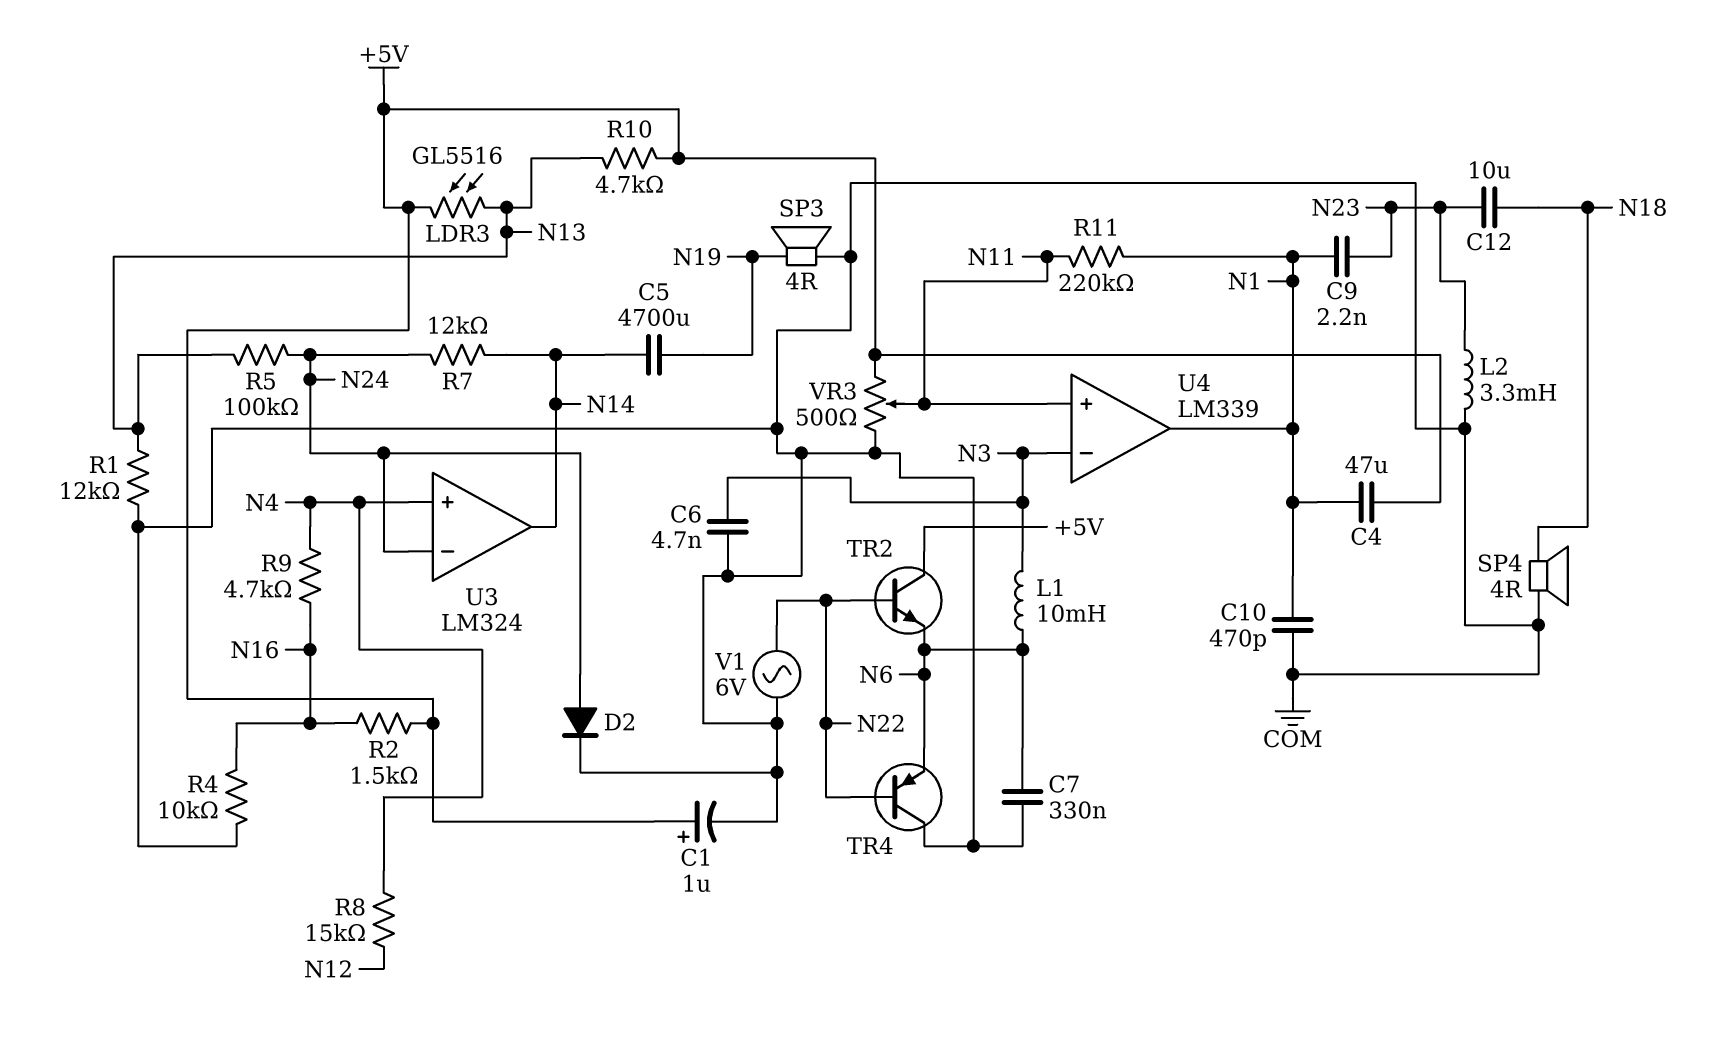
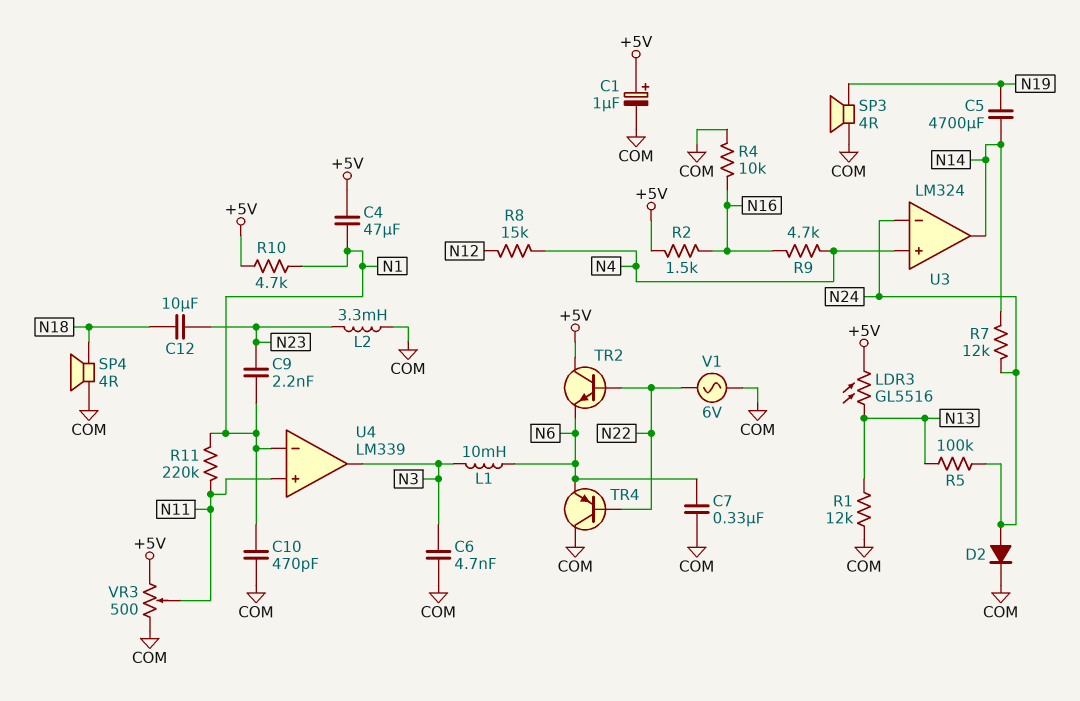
R10: 4.7k (+5V, N13) -> 4.7k (+5V, N1)
U4 pin in-: N3 -> N1
U4 pin out: N1 -> N3

